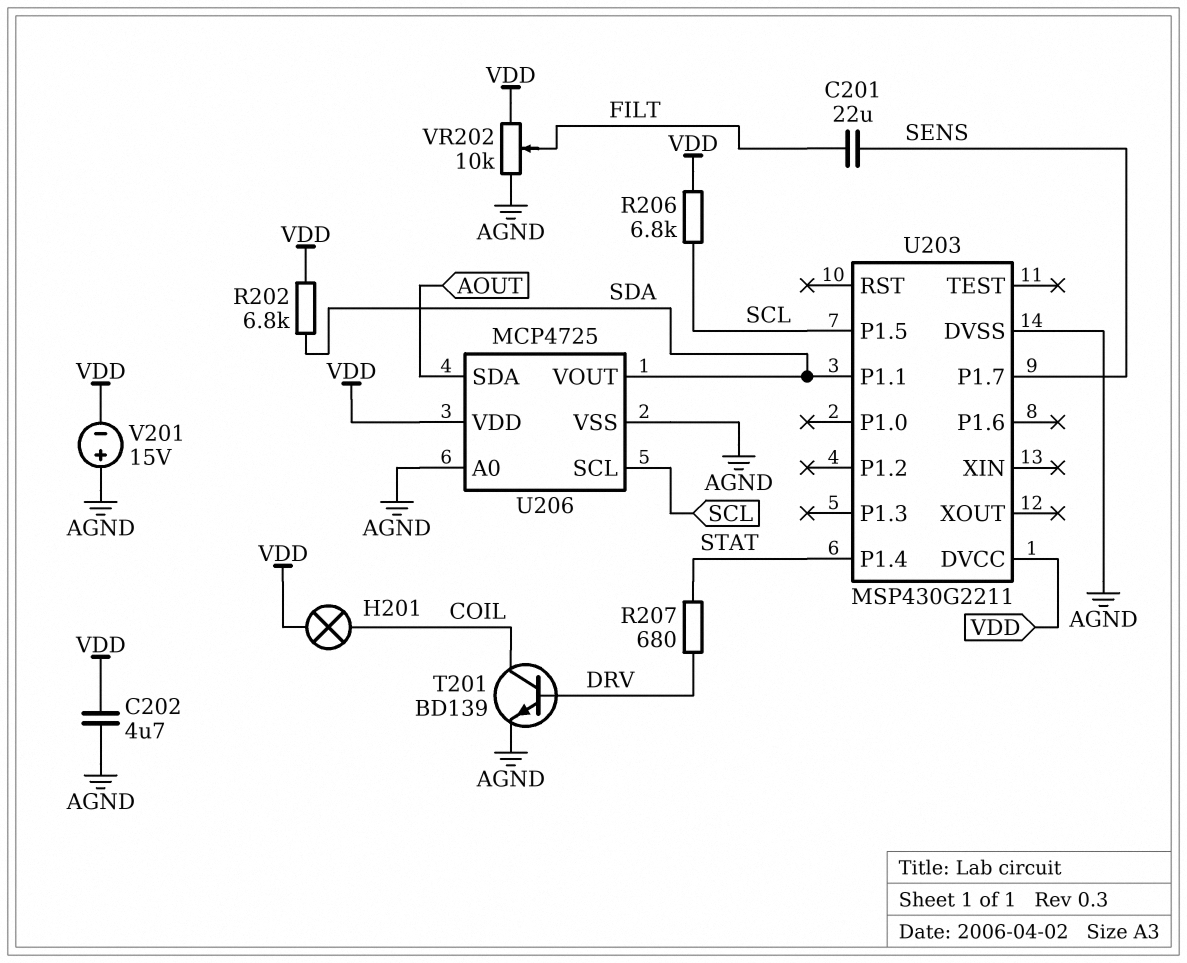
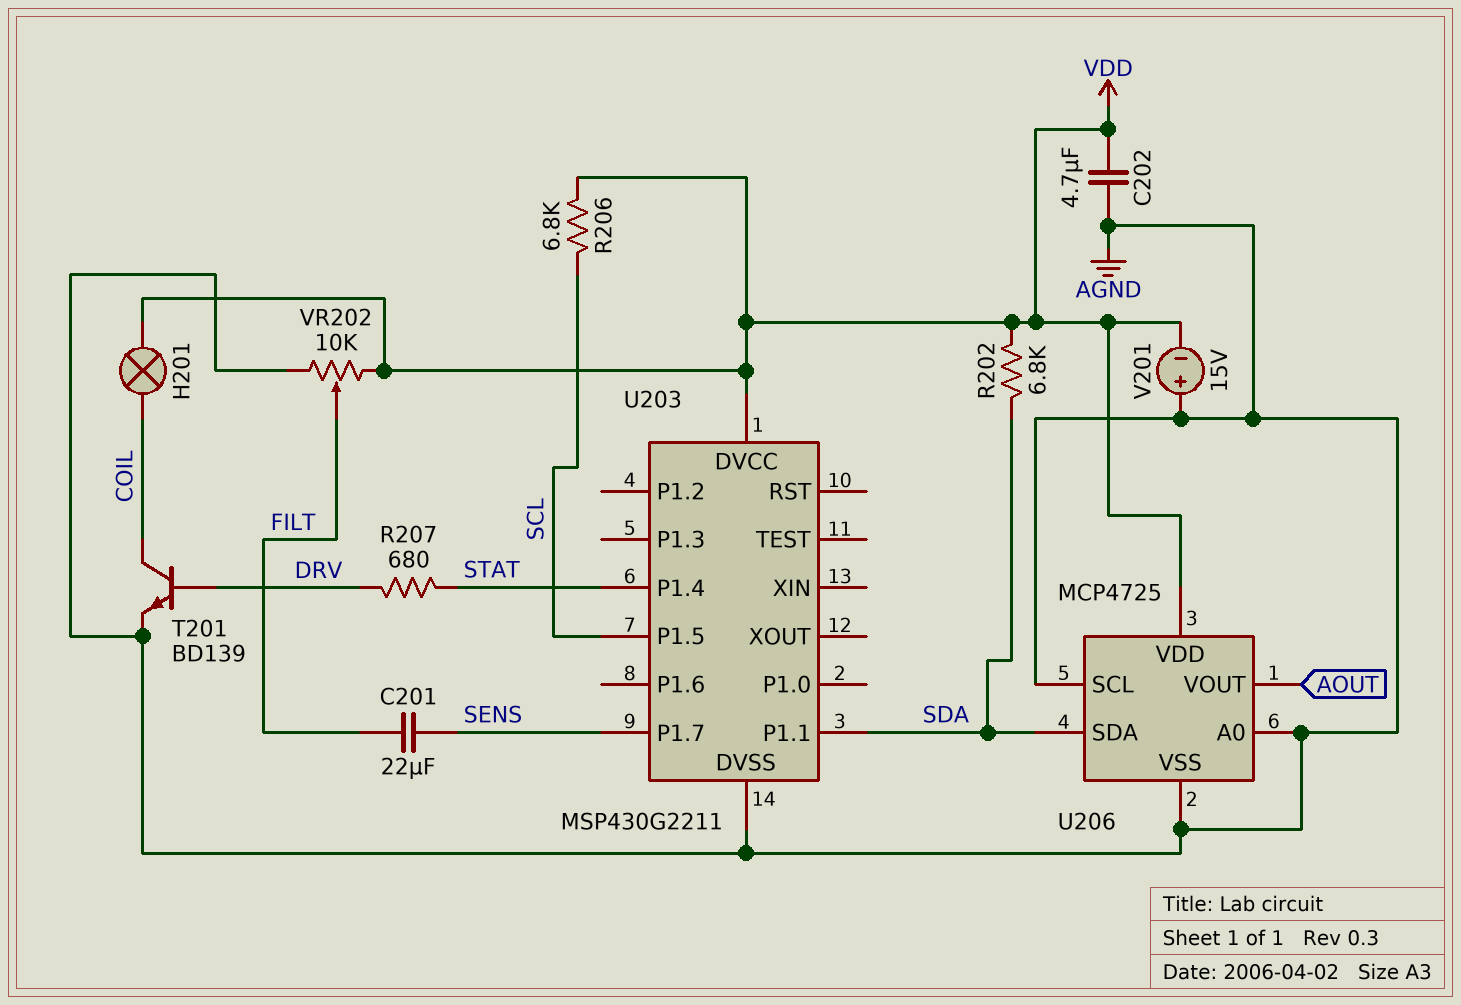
U206 pin SCL: SCL -> AGND
U206 pin SDA: AOUT -> SDA
U206 pin VOUT: SDA -> AOUT

